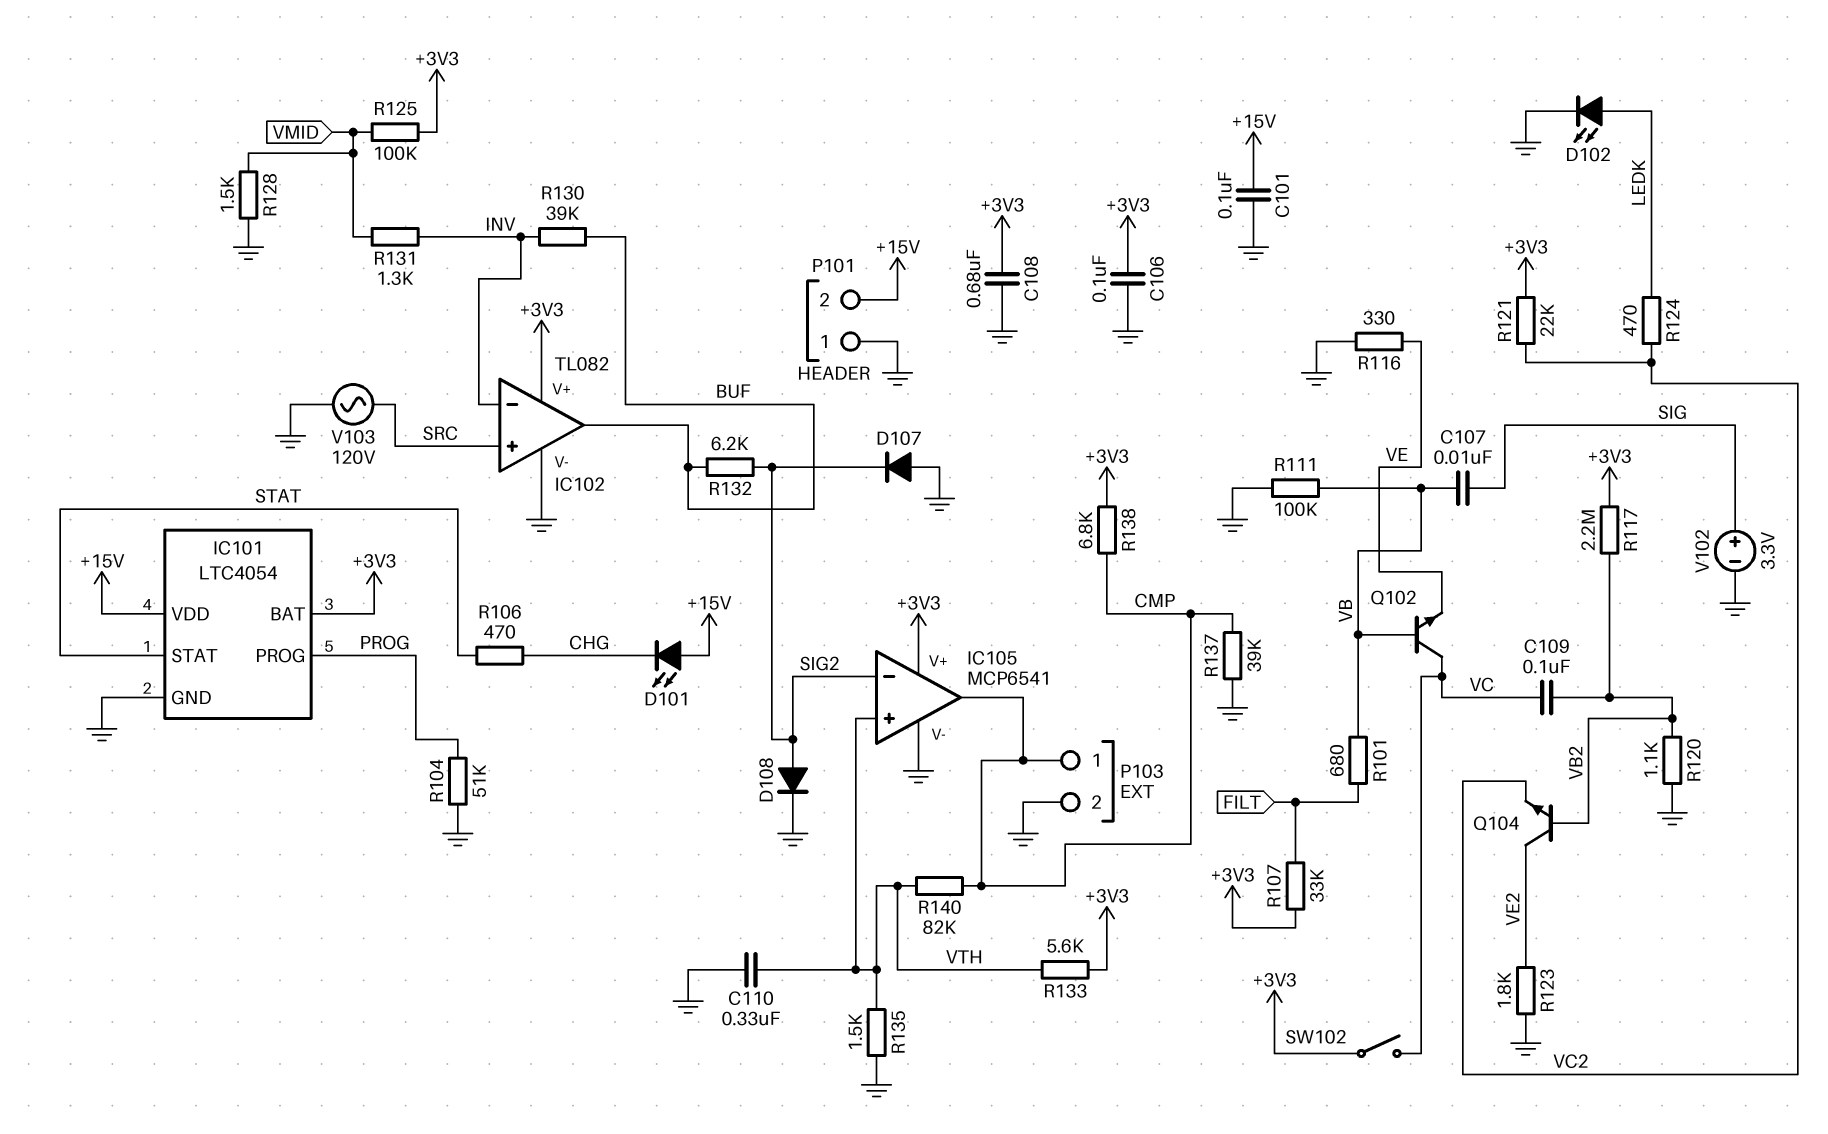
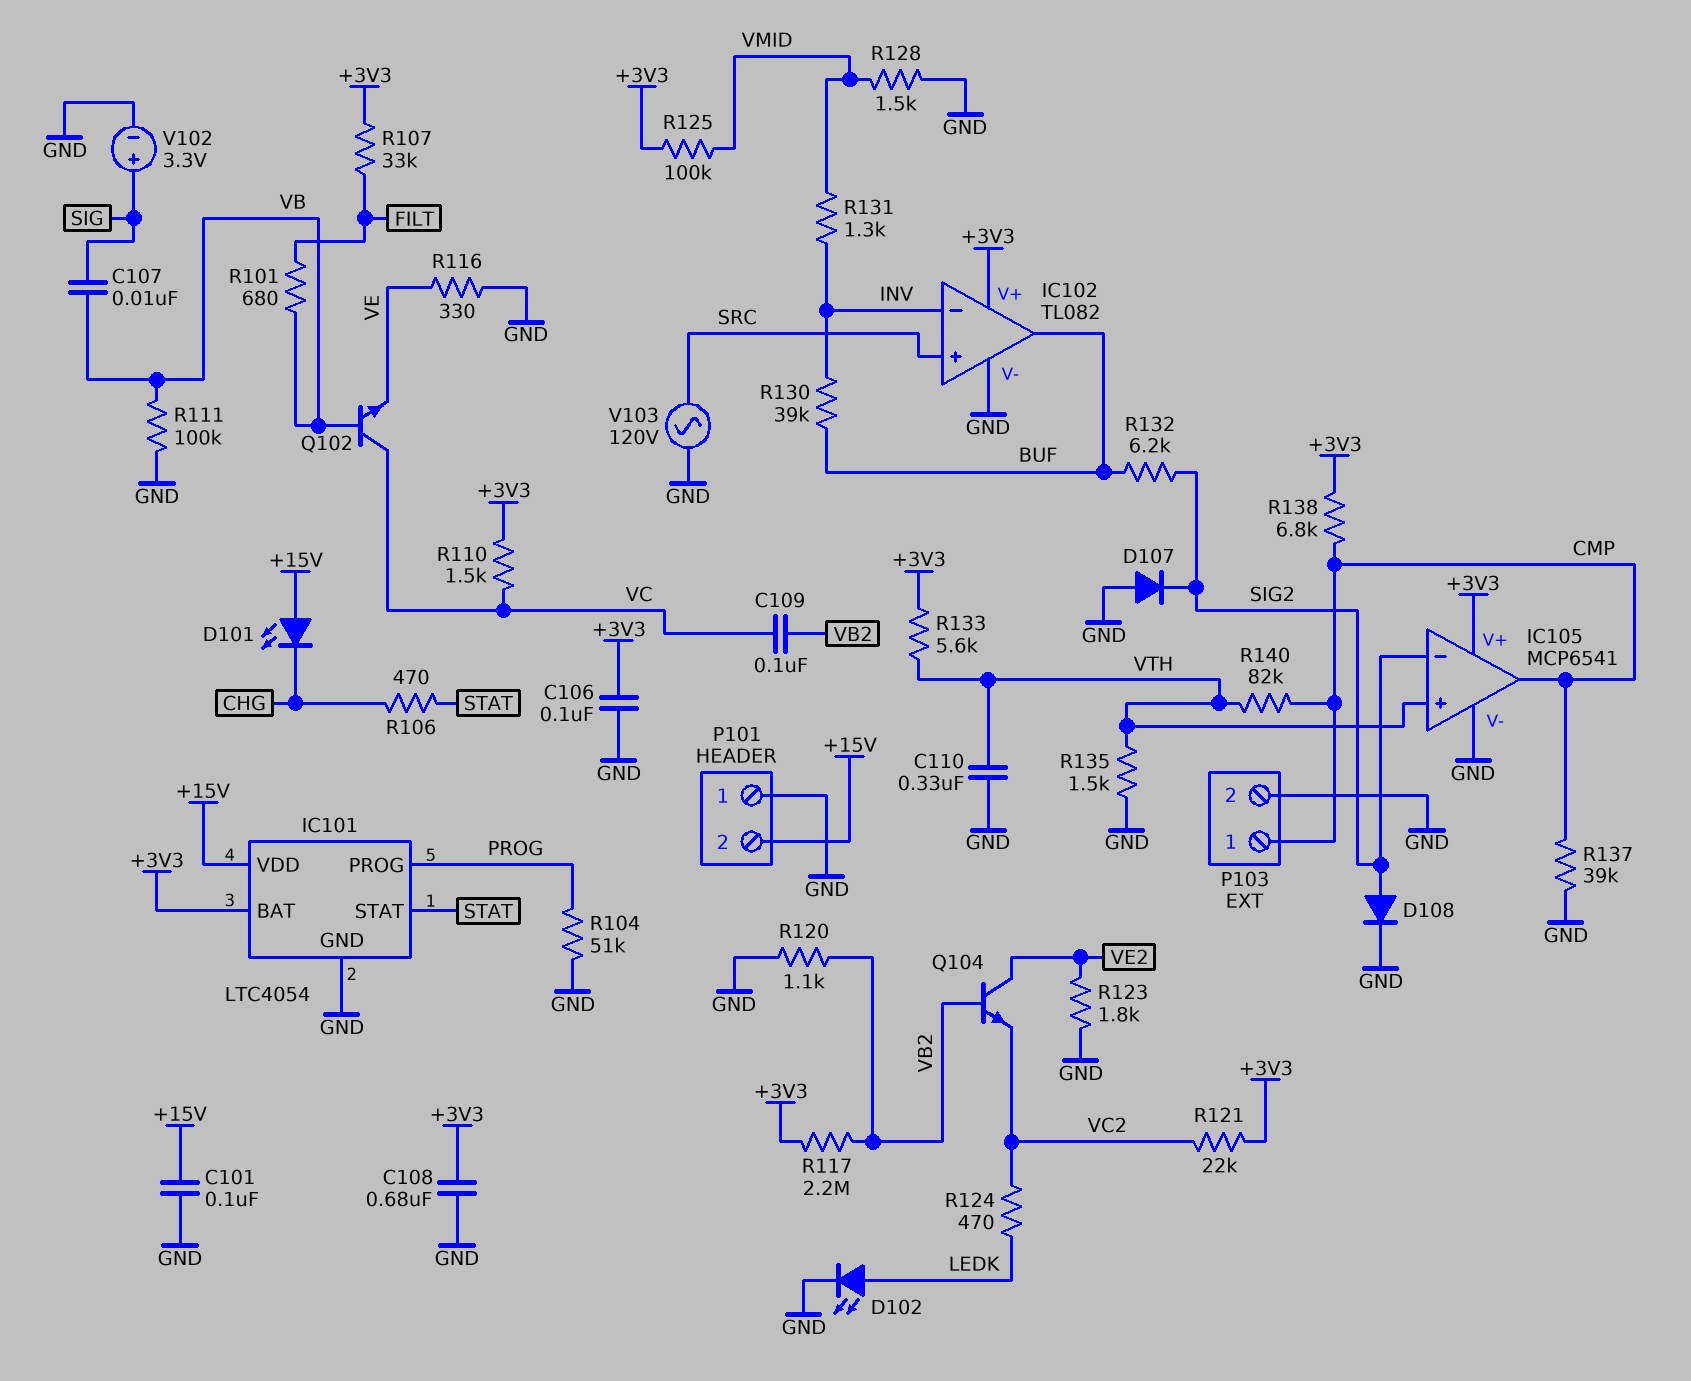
R110: none -> 1.5k (+3V3, VC)
SW102: switch (+3V3, VC) -> none

